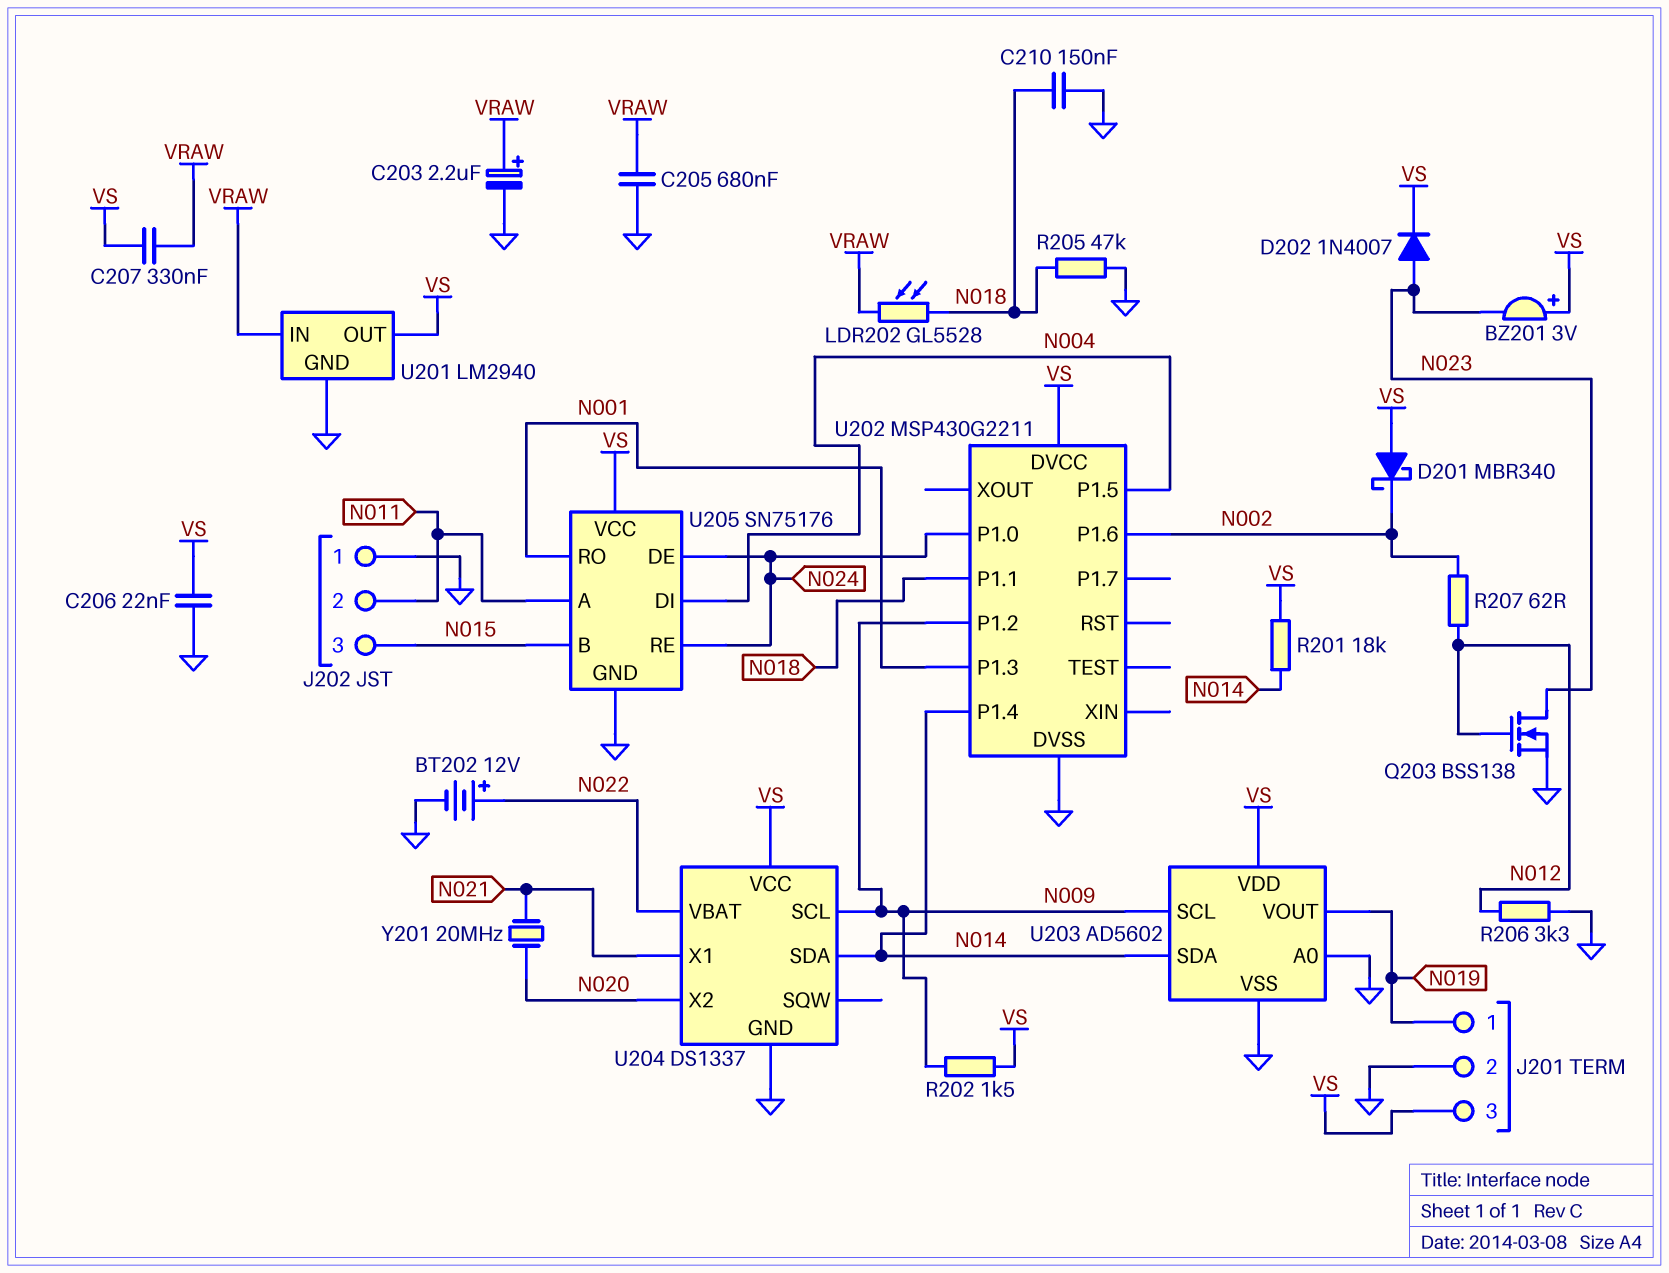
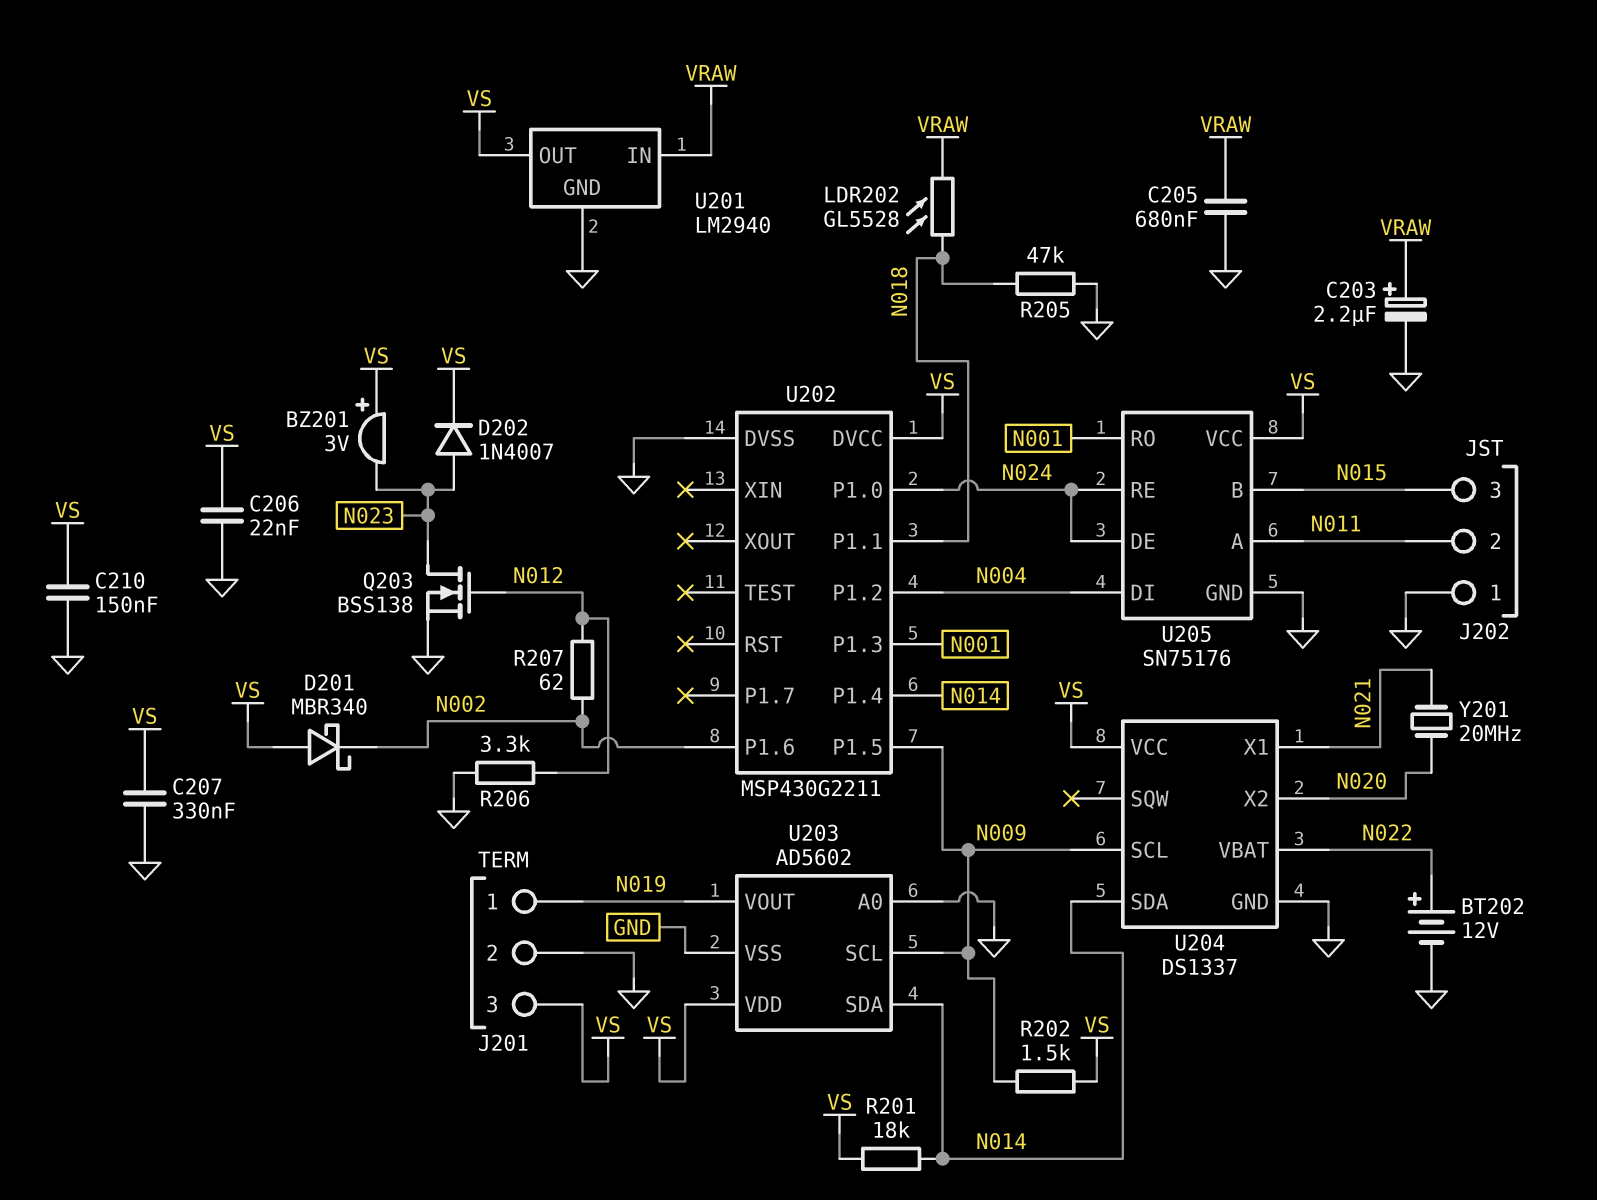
C207: 330nF (VRAW, VS) -> 330nF (GND, VS)
C210: 150nF (GND, N018) -> 150nF (GND, VS)
U202 pin P1.2: N009 -> N004
U202 pin P1.5: N004 -> N009

